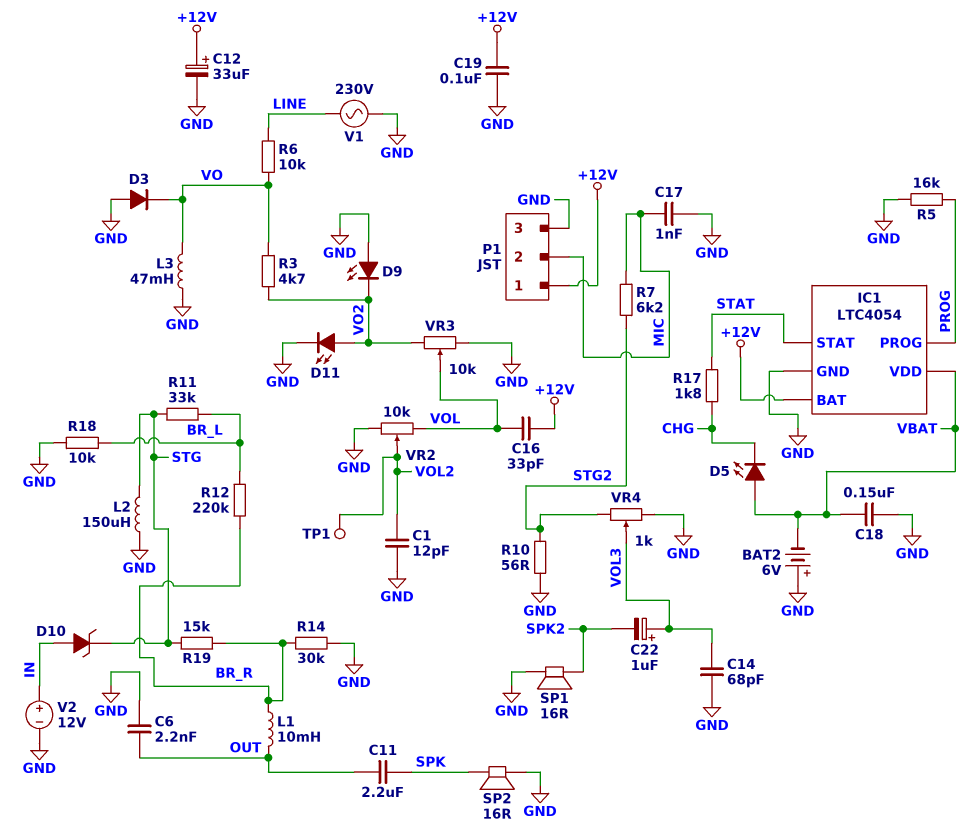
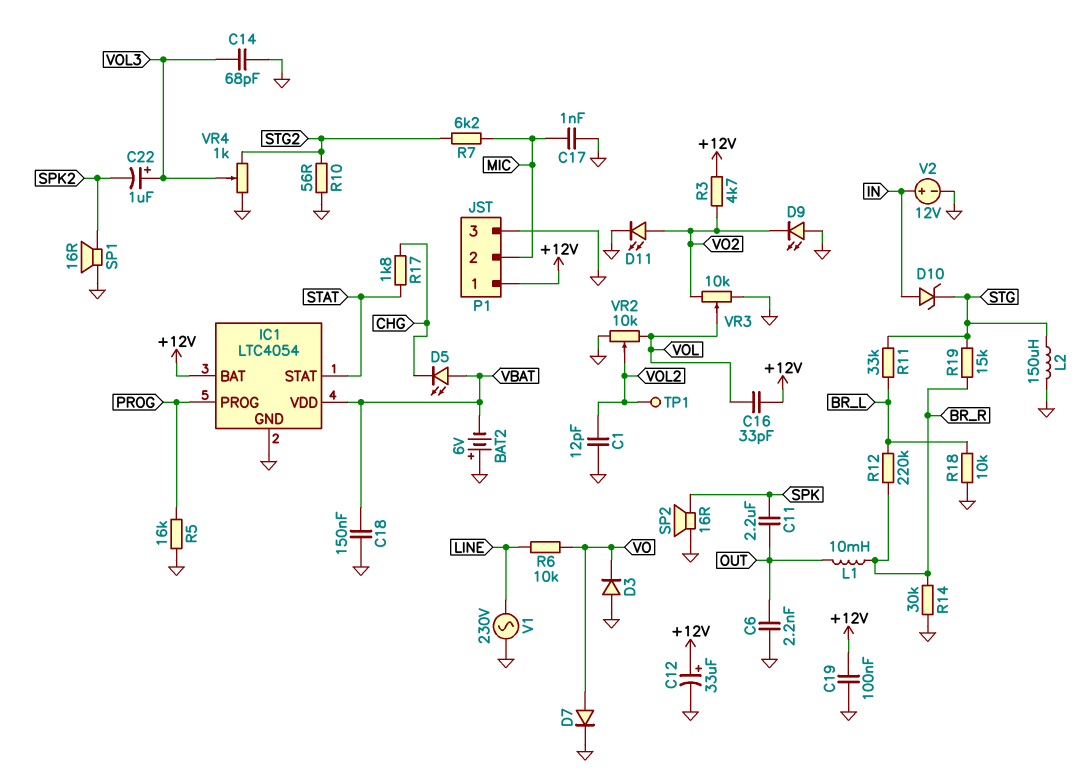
D7: none -> diode (A VO, K GND)
L3: 47mH (GND, VO) -> none
R3: 4.7k (VO, VO2) -> 4.7k (+12V, VO2)

